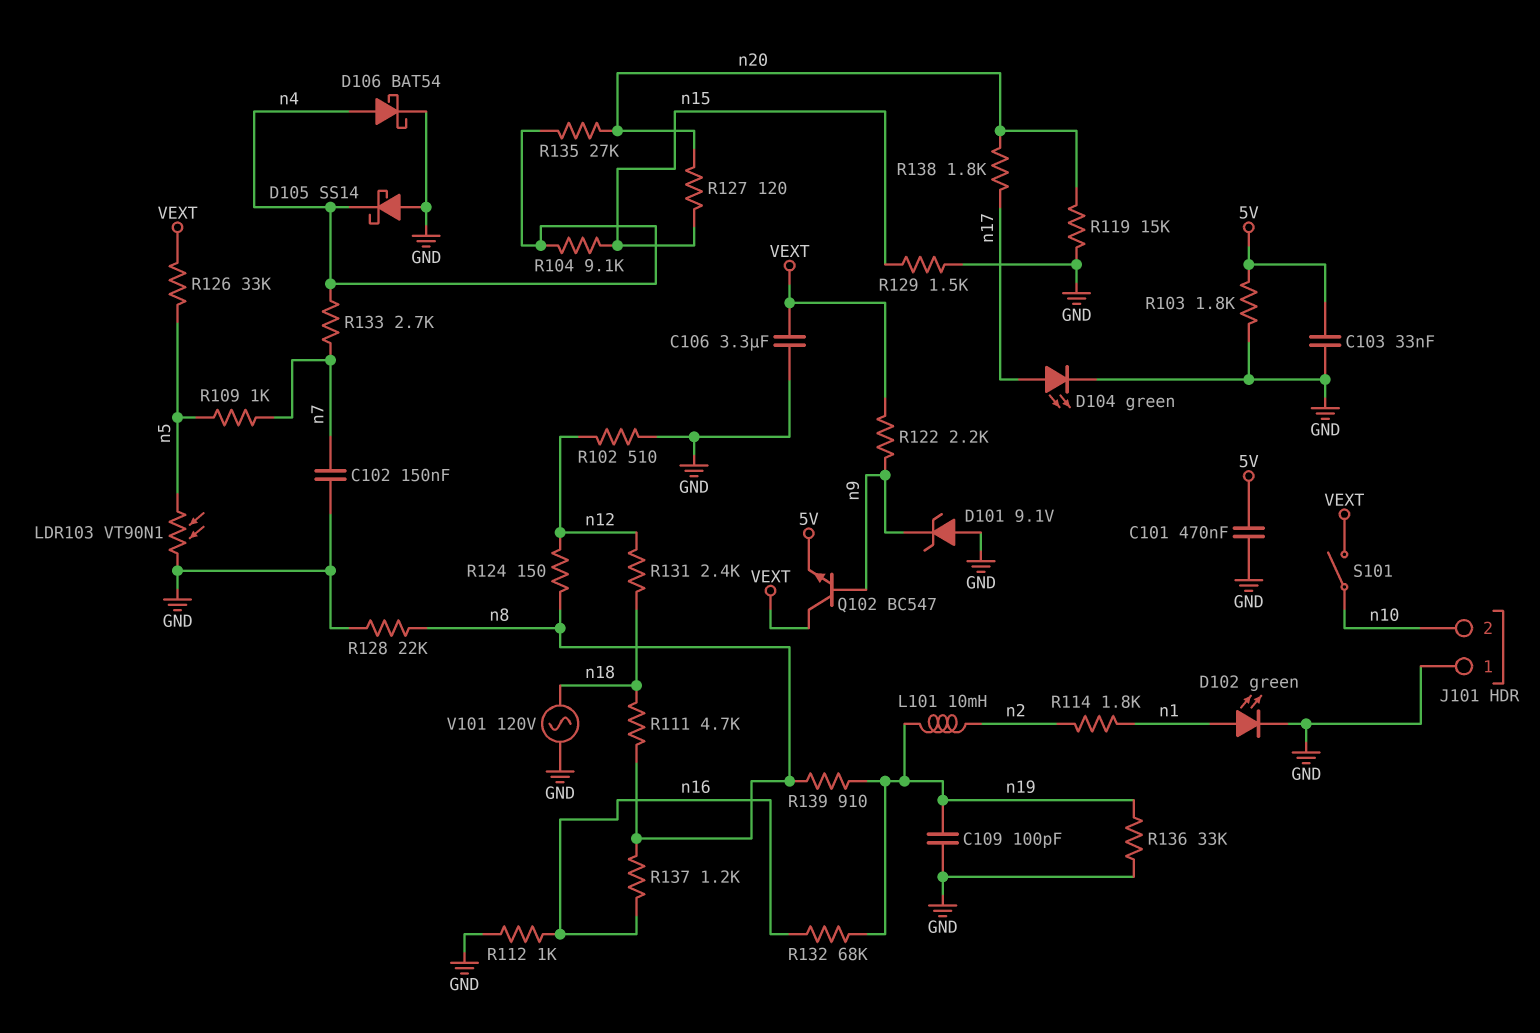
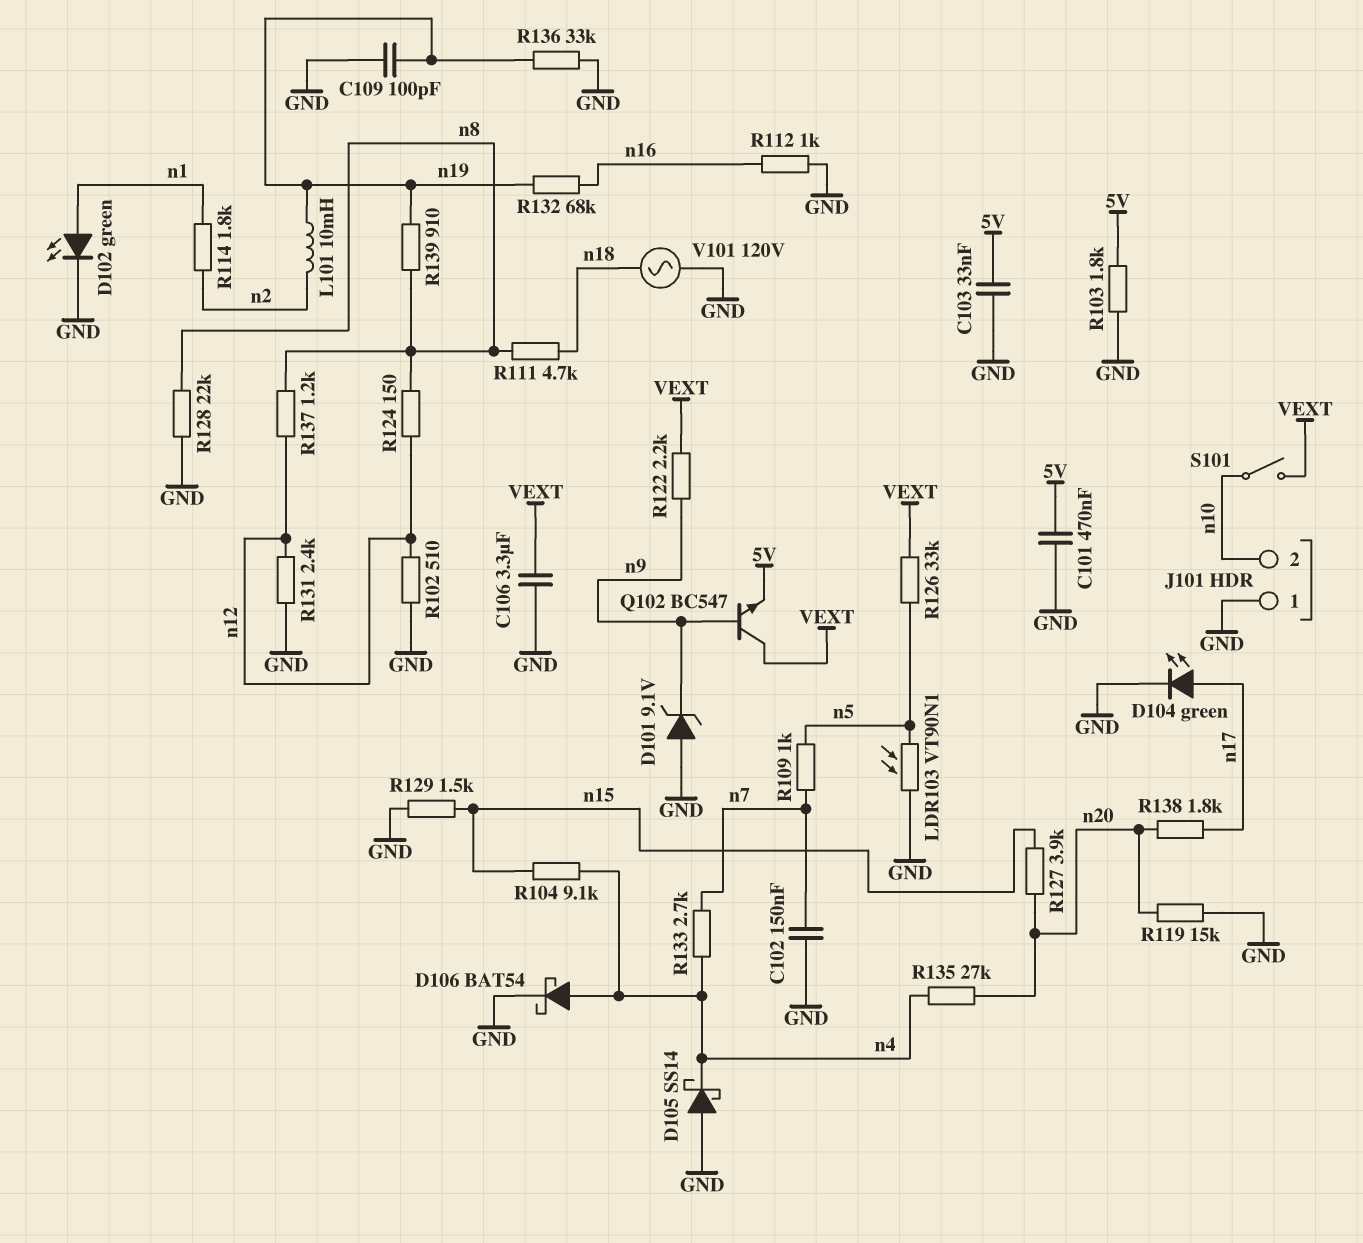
R127: 120 (n15, n20) -> 3.9k (n15, n20)
R131: 2.4k (n12, n18) -> 2.4k (GND, n12)
R137: 1.2k (n8, n16) -> 1.2k (n8, n12)

